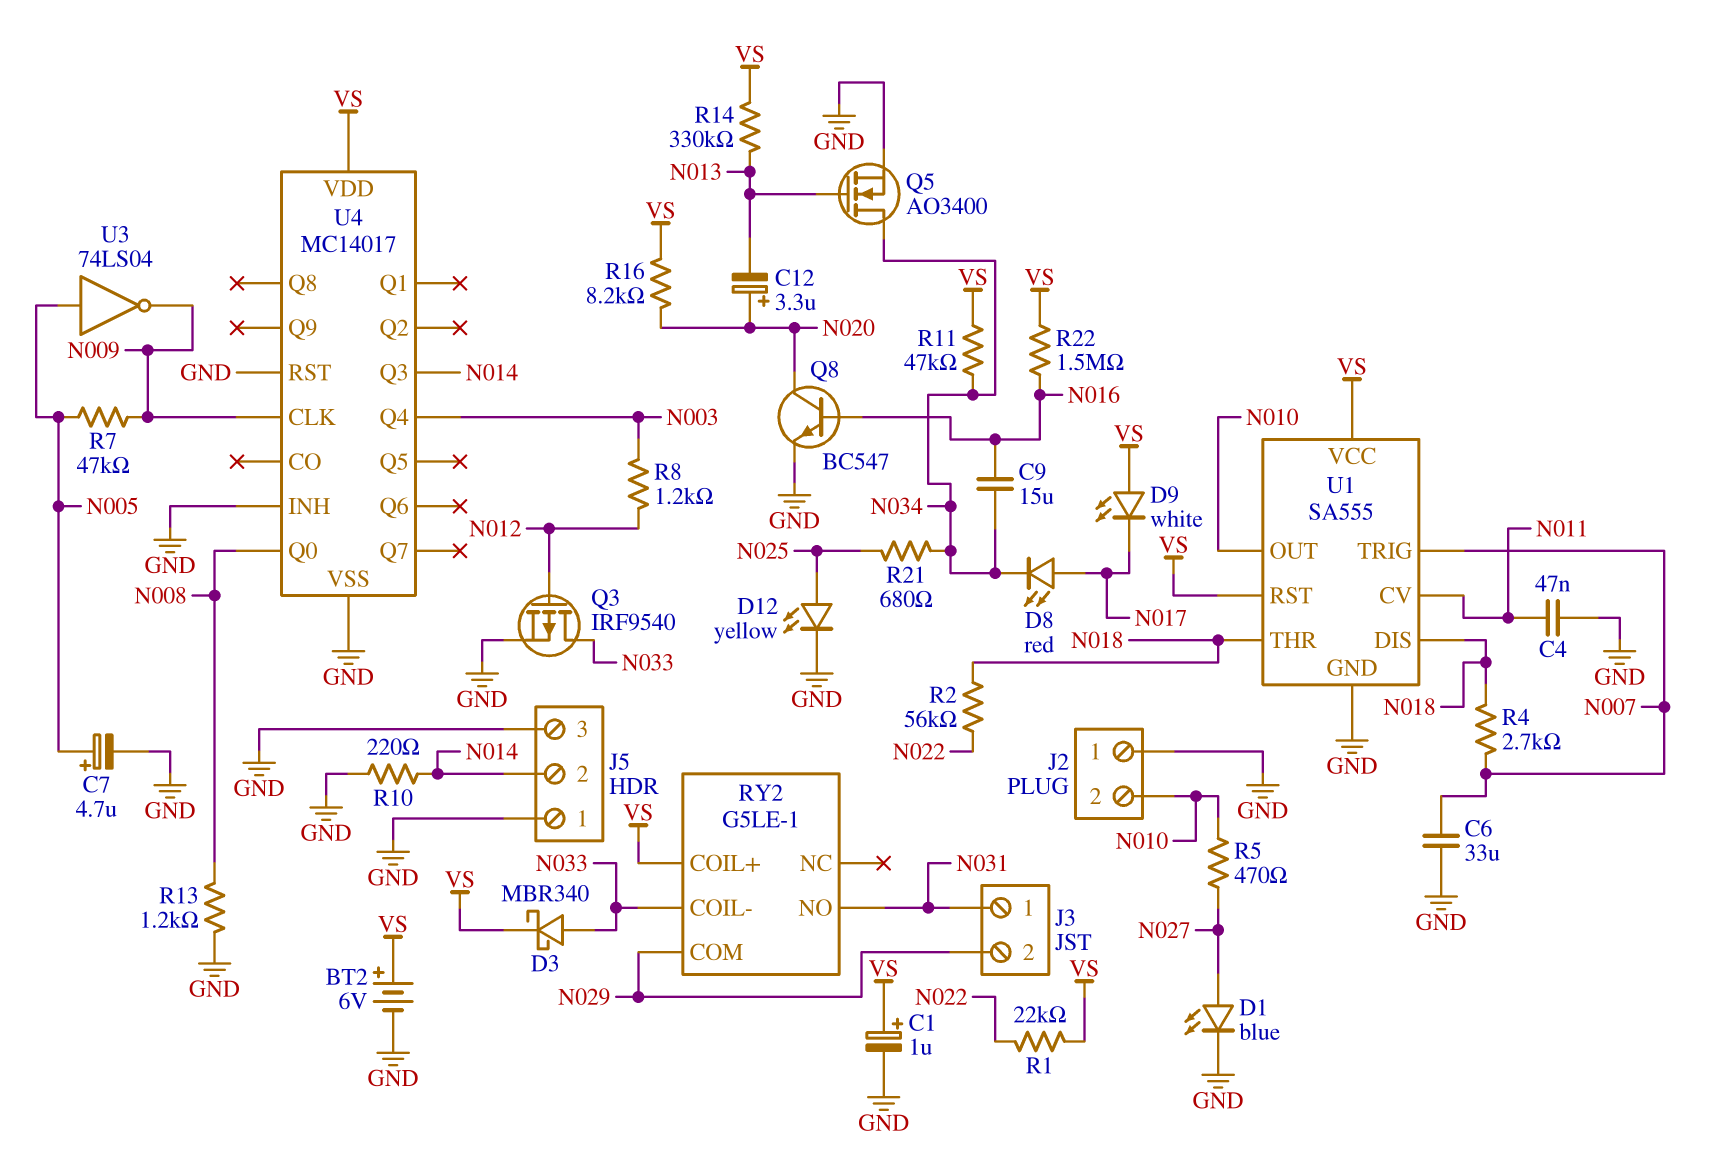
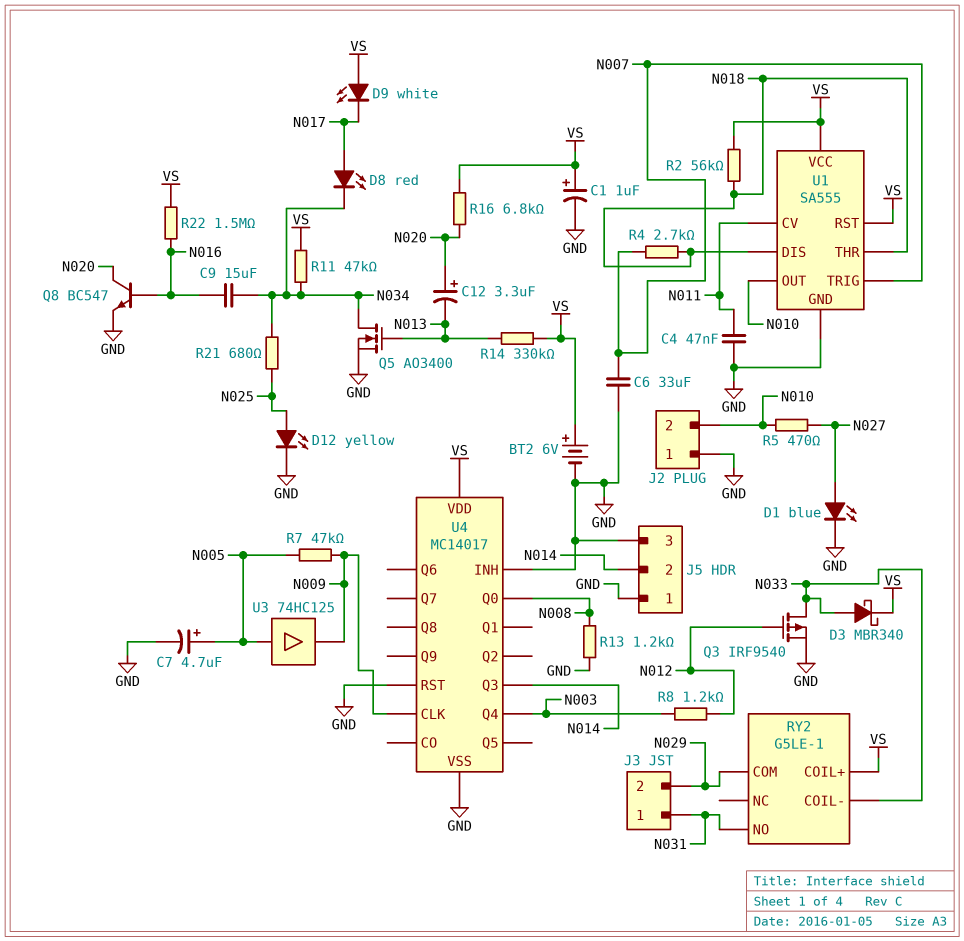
R1: 22k (N022, VS) -> none
R2: 56k (N018, N022) -> 56k (N018, VS)
R10: 220 (GND, N014) -> none
R16: 8.2k (N020, VS) -> 6.8k (N020, VS)
U3: NOT 74LS04 (in N005, out N009) -> buffer 74HC125 (in N005, out N009)

